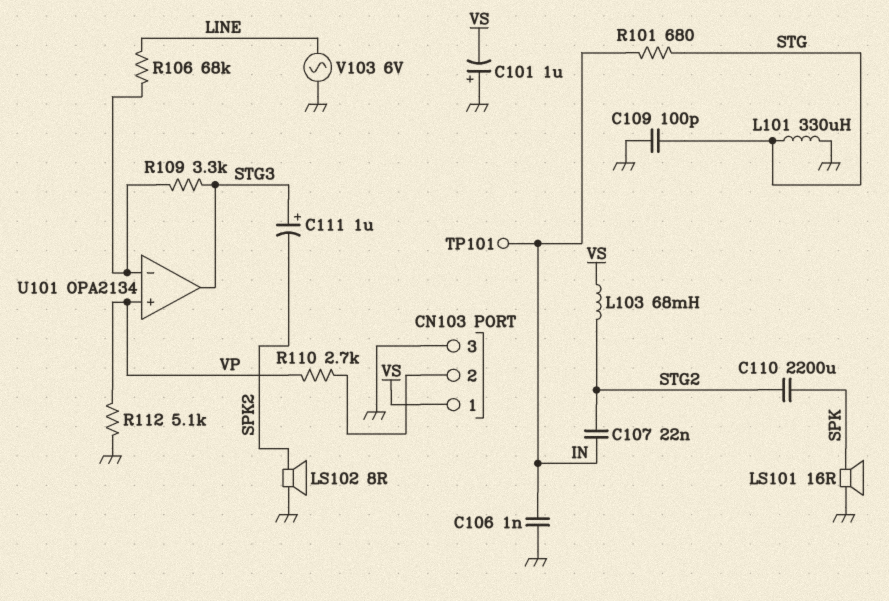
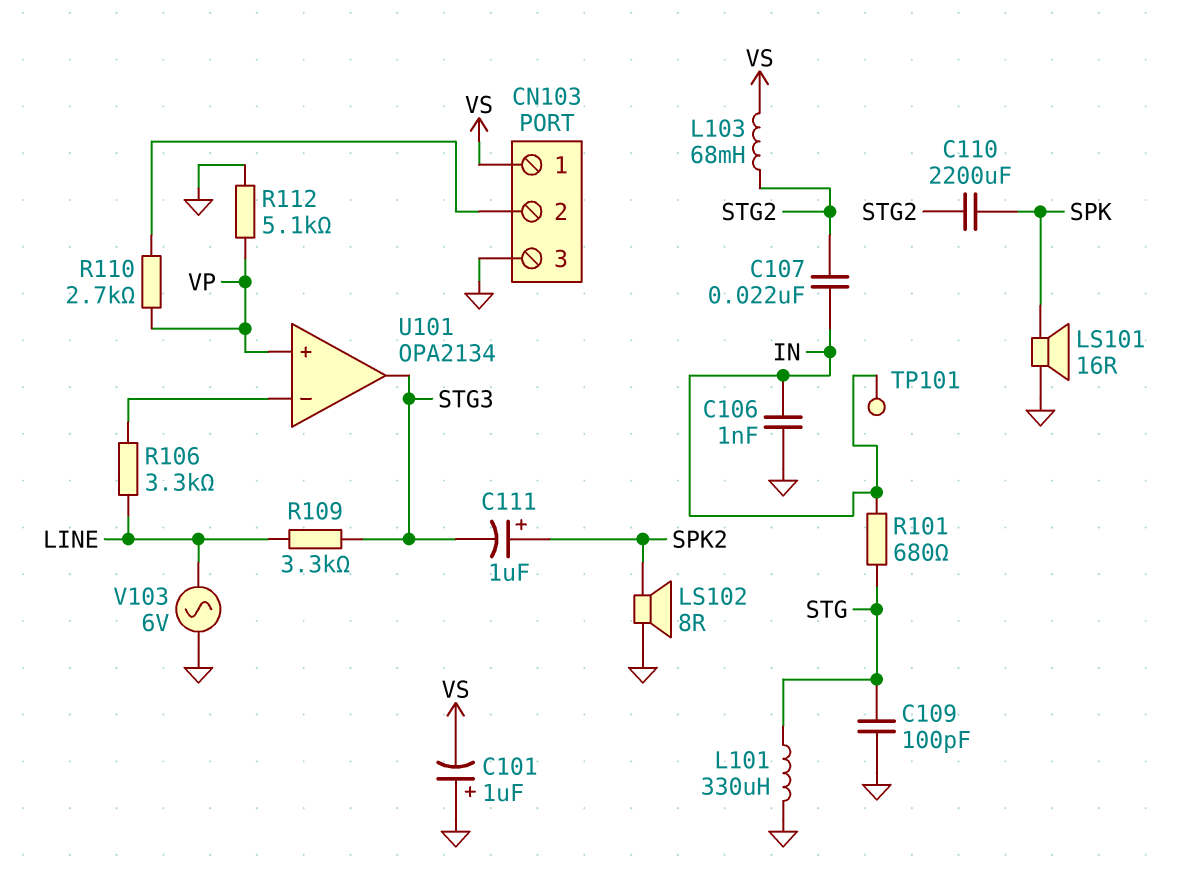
C111: 1uF (plus STG3, minus SPK2) -> 1uF (plus SPK2, minus STG3)
R106: 68k (LINE, U101/in-) -> 3.3k (LINE, U101/in-)
R109: 3.3k (STG3, U101/in-) -> 3.3k (LINE, STG3)

